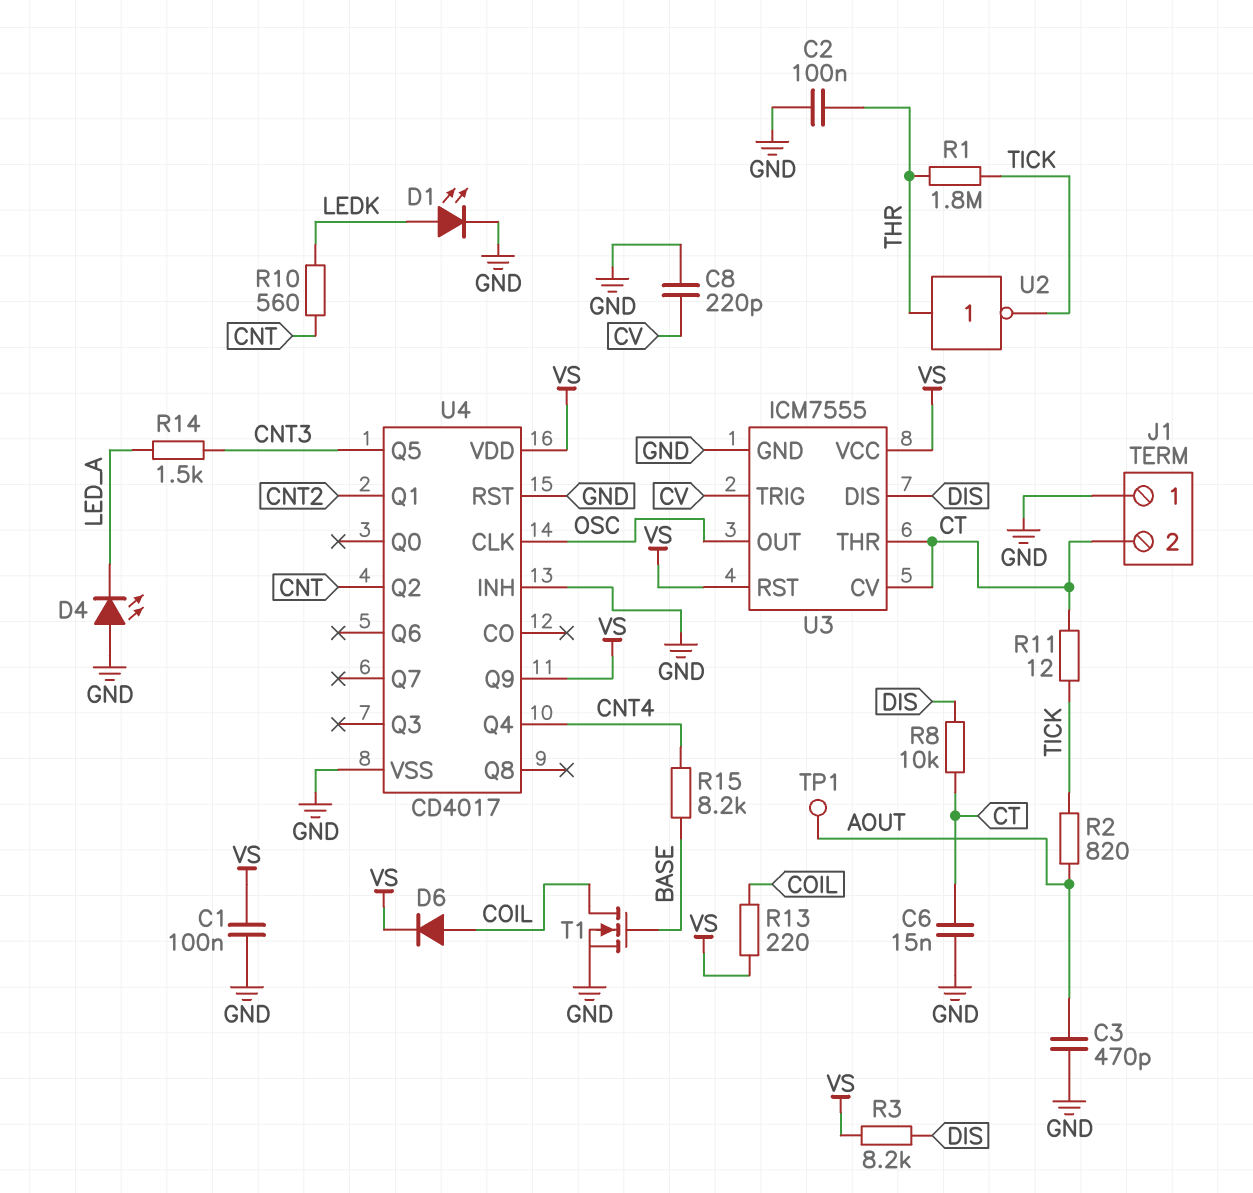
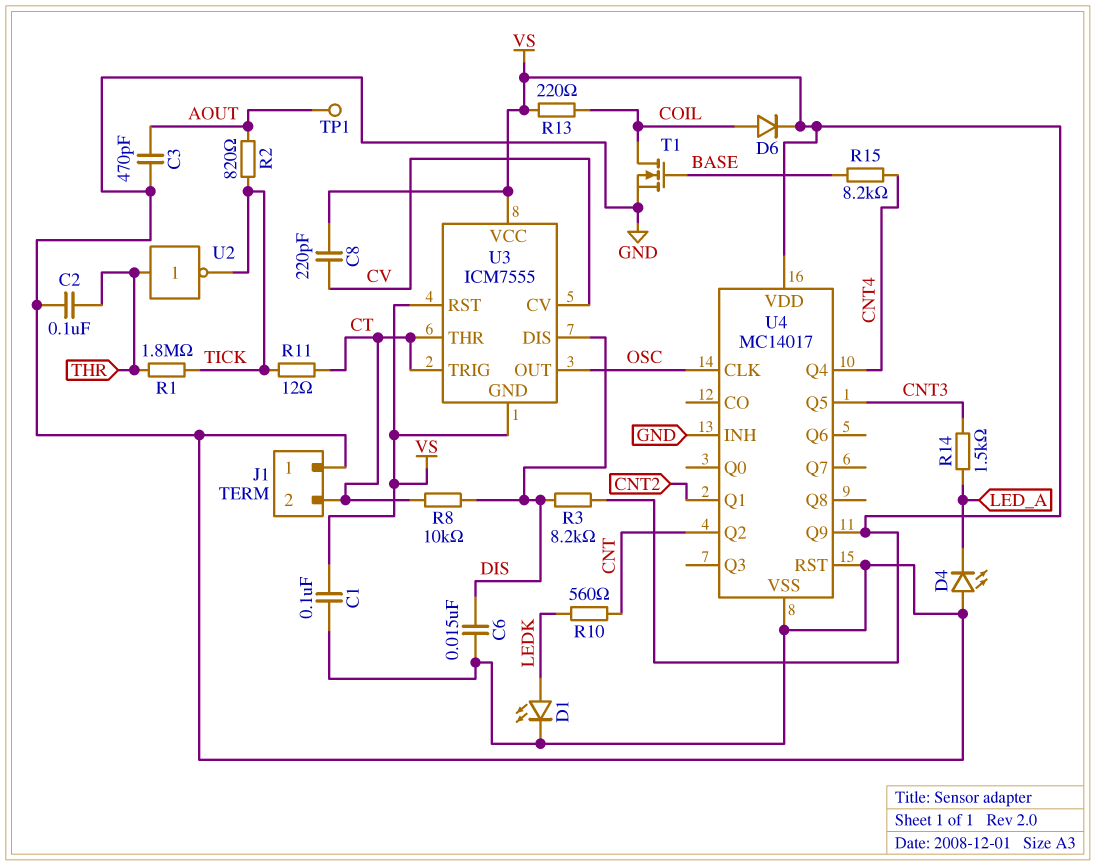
C6: 15nF (CT, GND) -> 15nF (DIS, GND)
C8: 220pF (CV, GND) -> 220pF (CV, VS)
U3 pin CV: CT -> CV
U3 pin GND: GND -> VS
U3 pin TRIG: CV -> CT
U4: CD4017 -> MC14017

